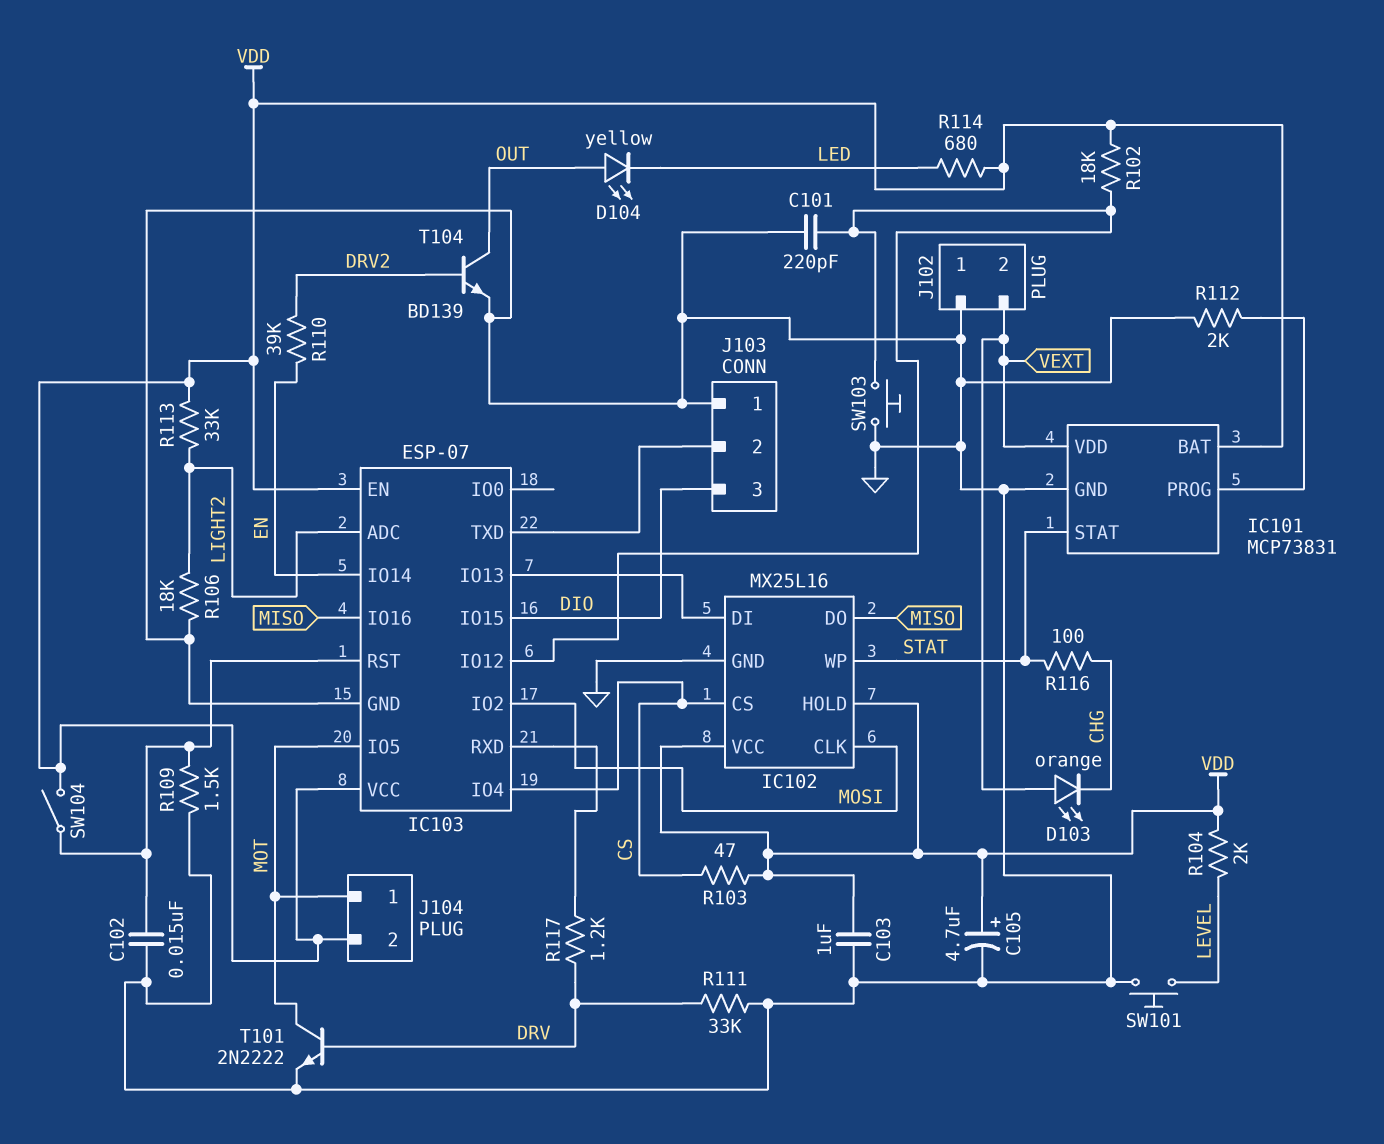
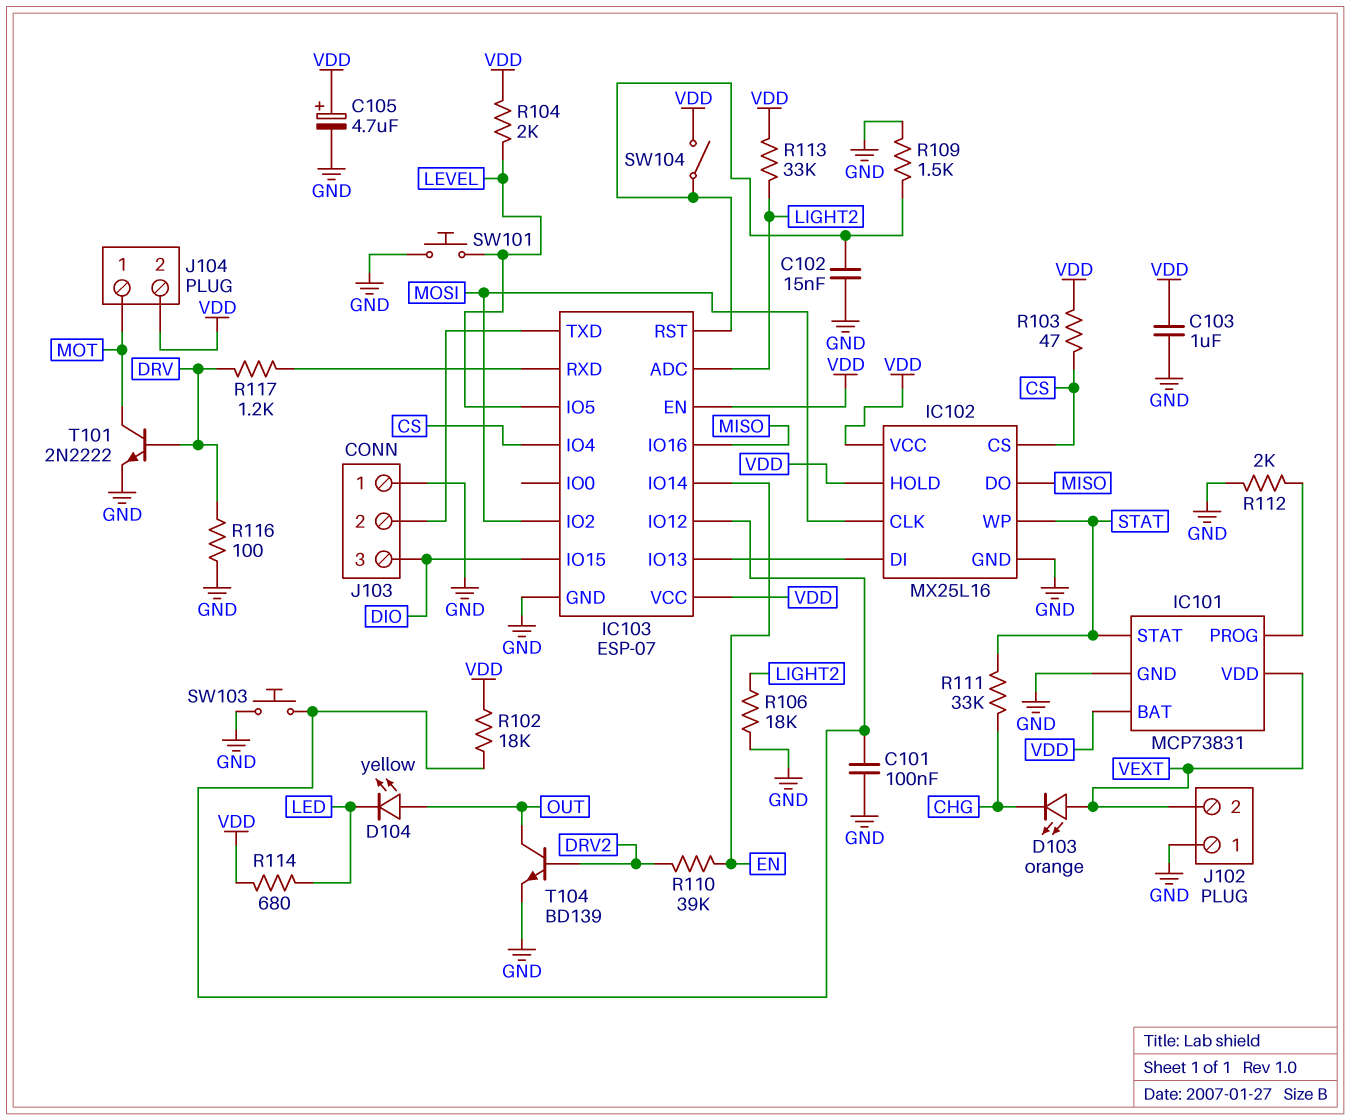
C101: 220pF (GND, IC103/IO12) -> 100nF (GND, IC103/IO12)
IC103 pin IO5: MOT -> LEVEL
R111: 33k (DRV, GND) -> 33k (CHG, STAT)
R116: 100 (CHG, STAT) -> 100 (DRV, GND)

